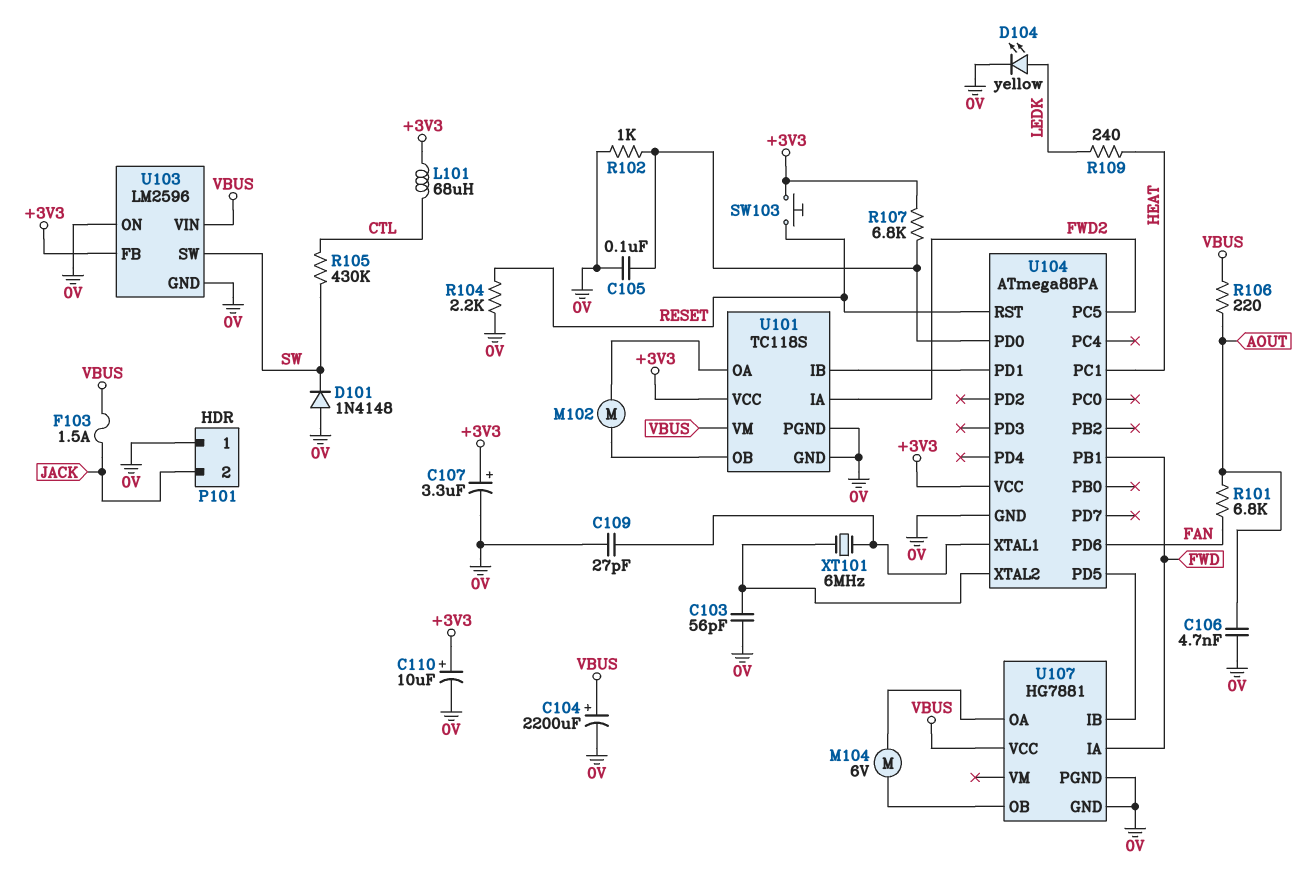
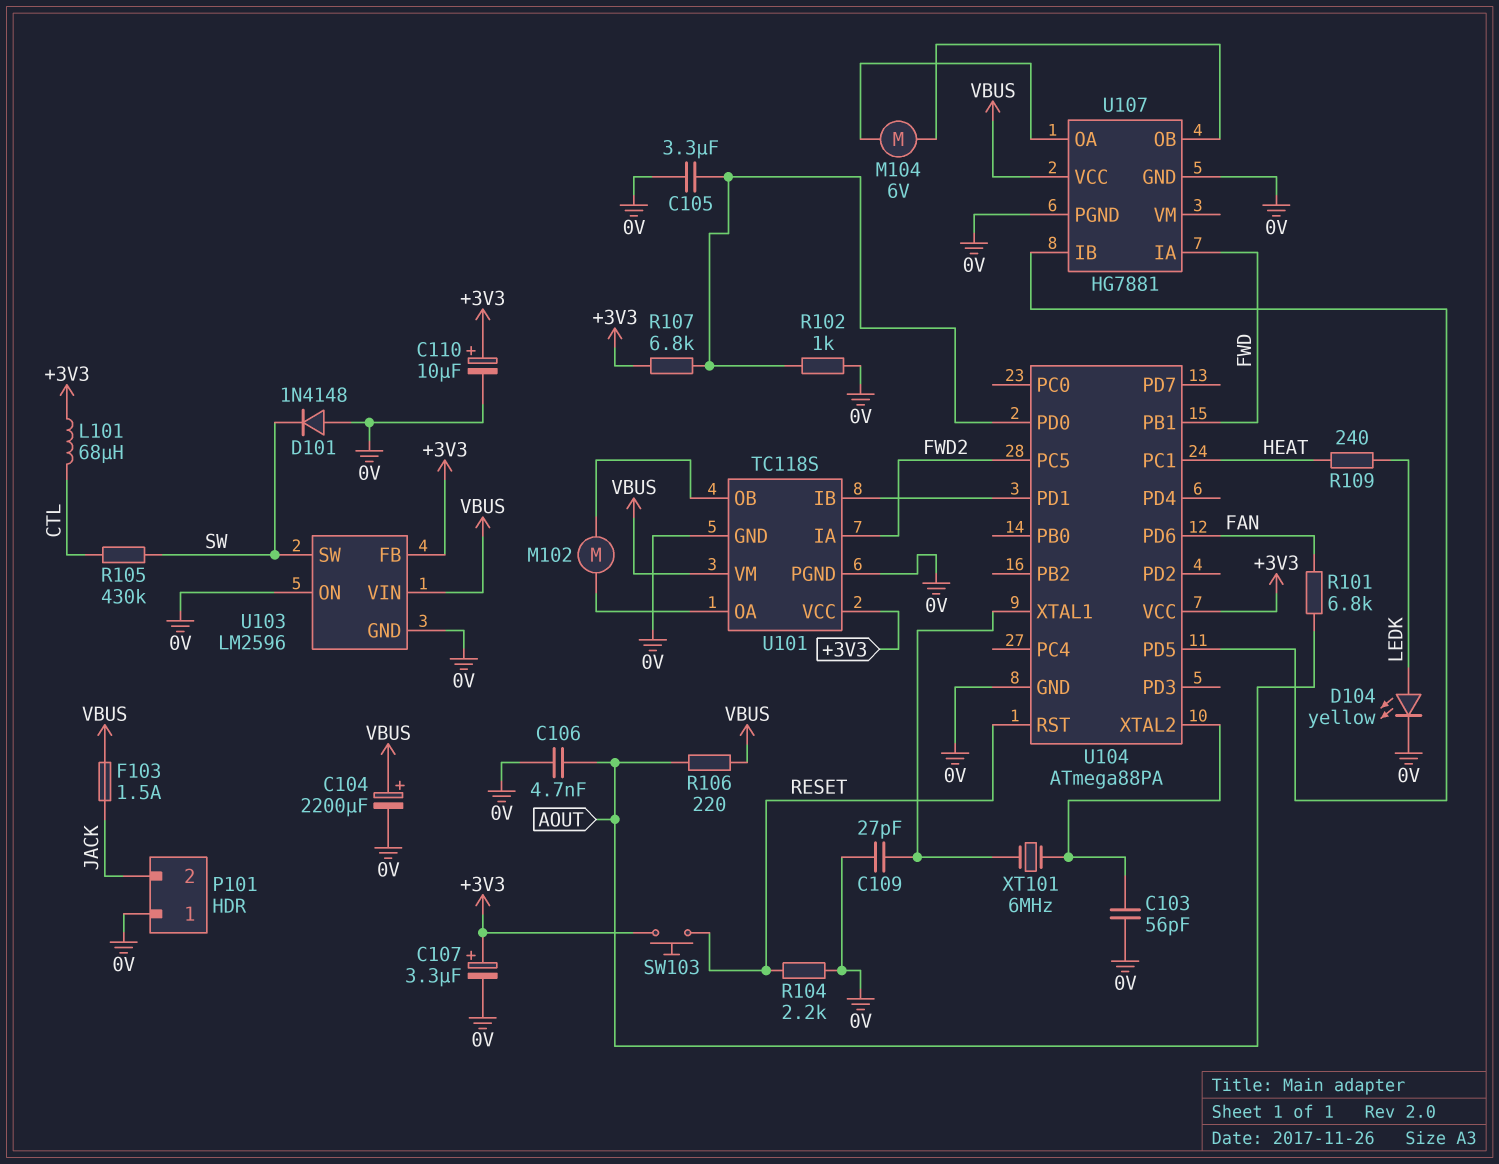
C105: 100nF (0V, U104/PD0) -> 3.3uF (0V, U104/PD0)

